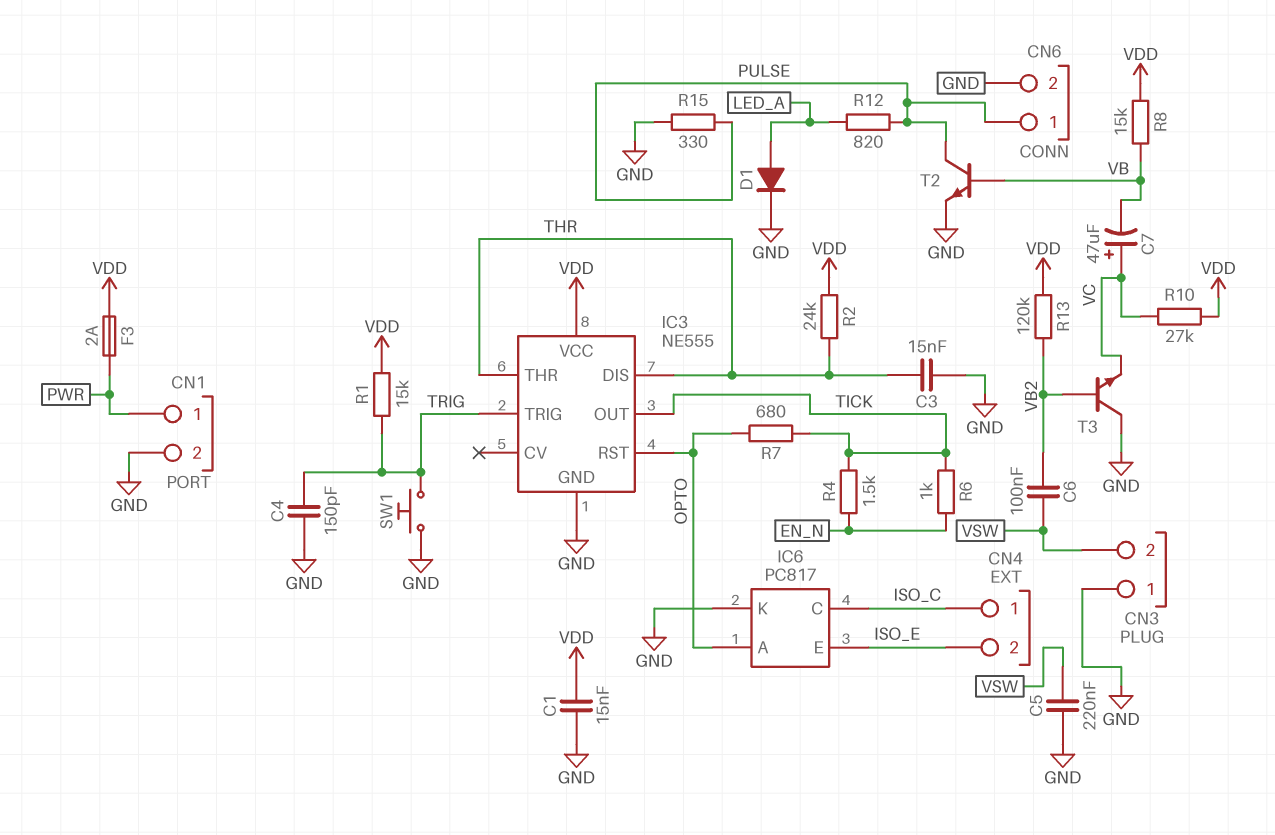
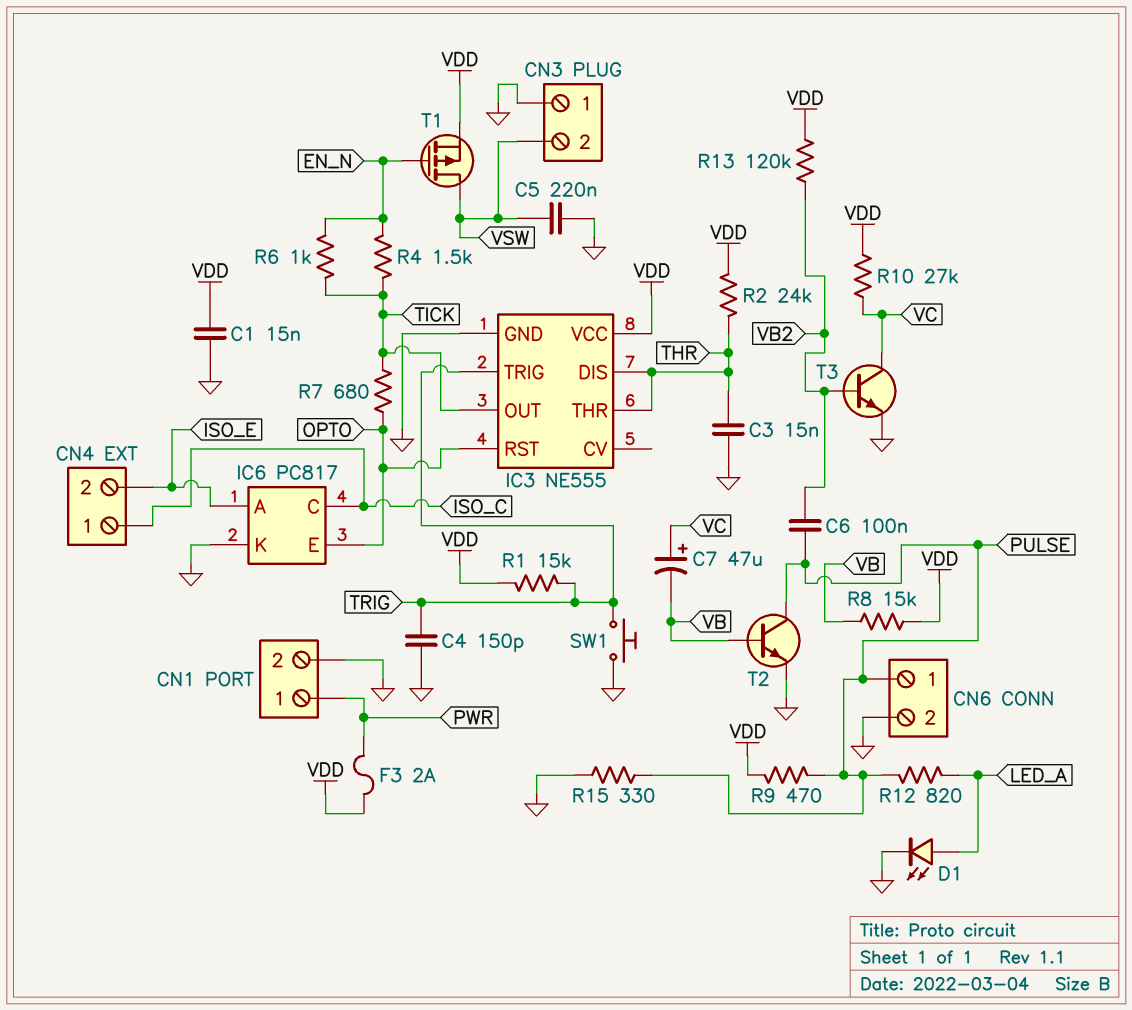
C6: 100nF (VB2, VSW) -> 100nF (PULSE, VB2)
D1: diode (A LED_A, K GND) -> LED (A LED_A, K GND)
IC6 pin A: OPTO -> ISO_E
IC6 pin E: ISO_E -> OPTO
R9: none -> 470 (PULSE, VDD)
T1: none -> PMOS (G EN_N, D VSW, S VDD)
T3: NPN (B VB2, C GND, E VC) -> NPN (B VB2, C VC, E GND)

